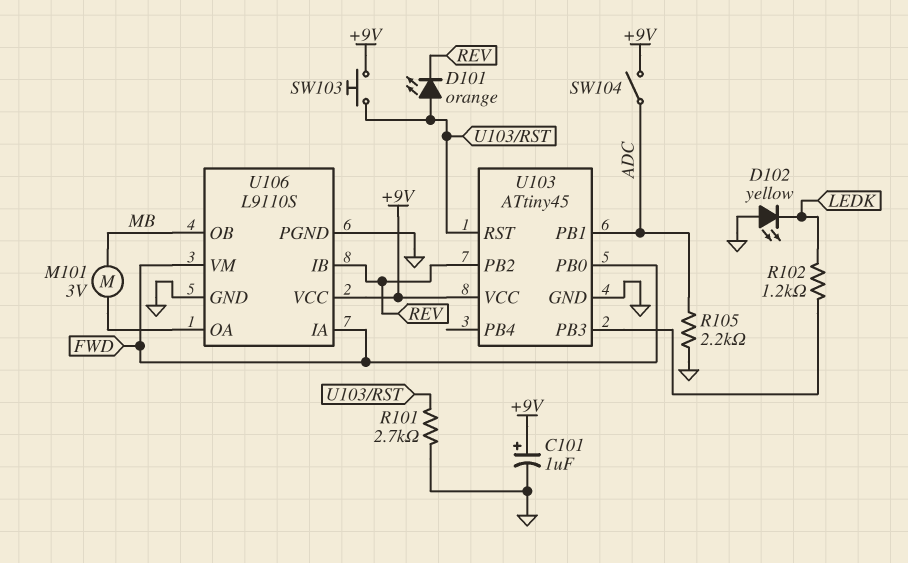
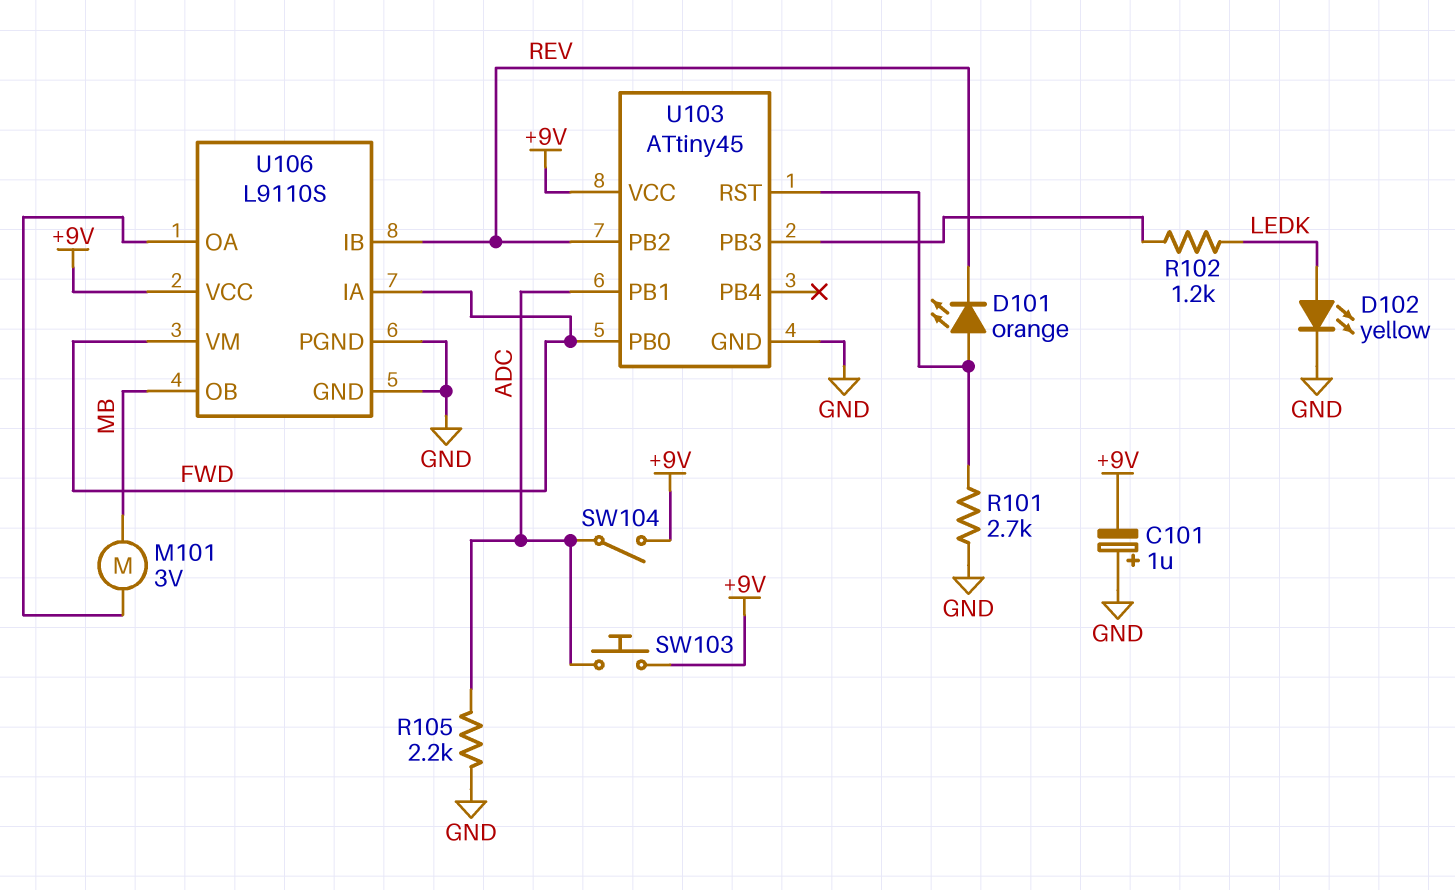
C101: 1uF (plus +9V, minus GND) -> 1uF (plus GND, minus +9V)
D102: LED yellow (A GND, K LEDK) -> LED yellow (A LEDK, K GND)
SW103: button (+9V, U103/RST) -> button (+9V, ADC)

